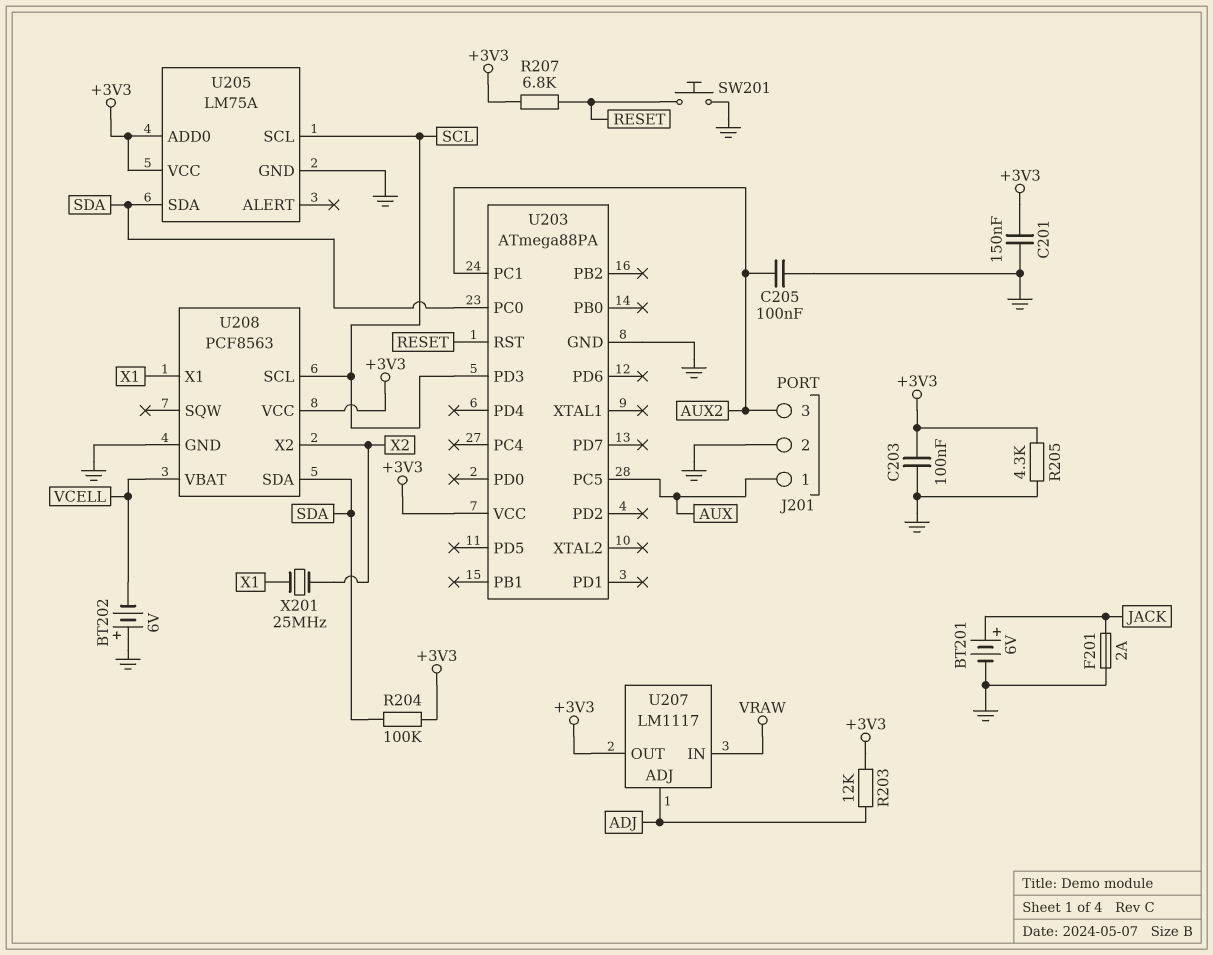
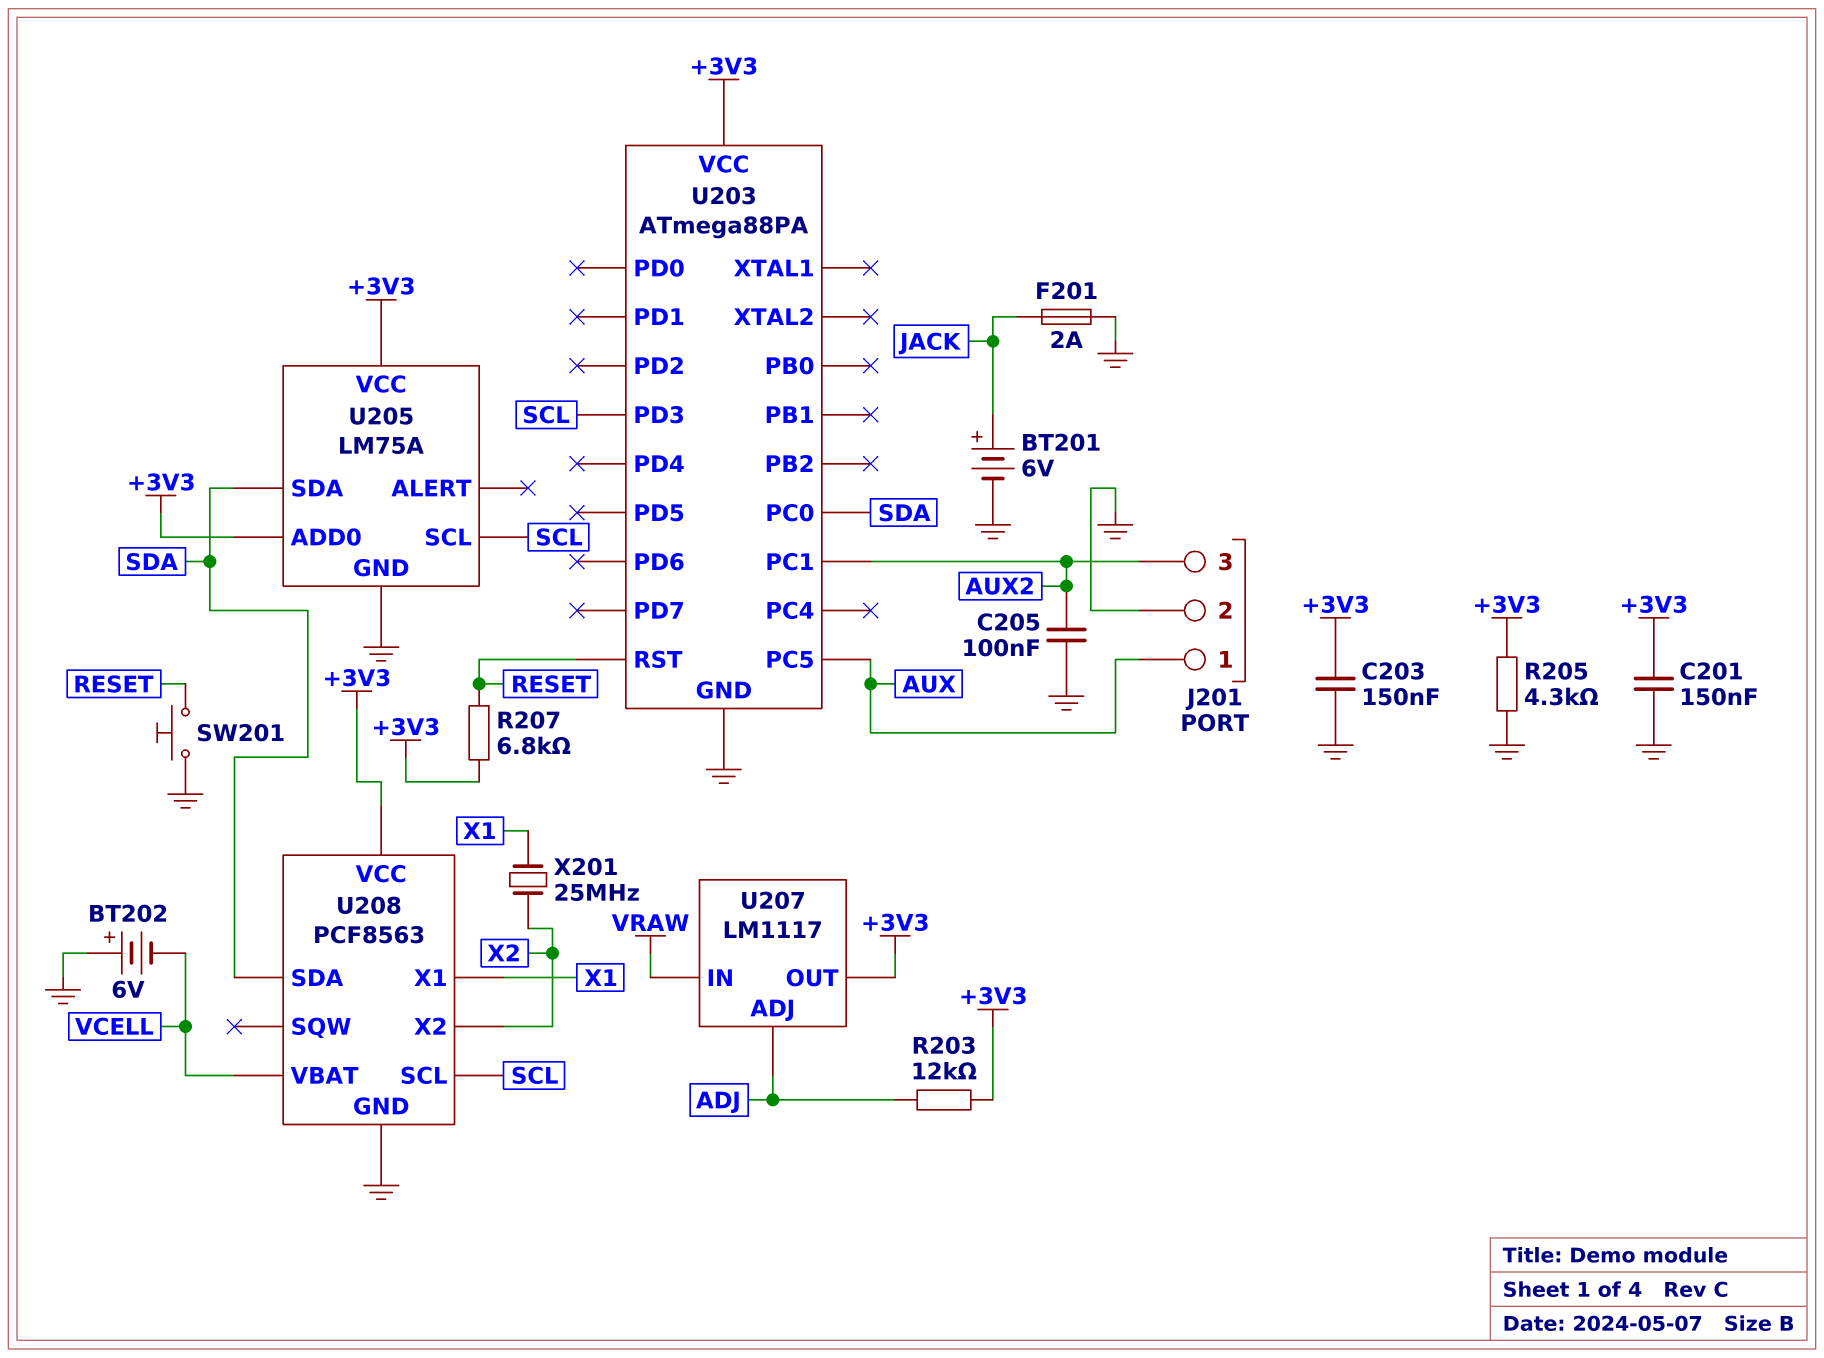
C203: 100nF (+3V3, GND) -> 150nF (+3V3, GND)
R204: 100k (+3V3, SDA) -> none

